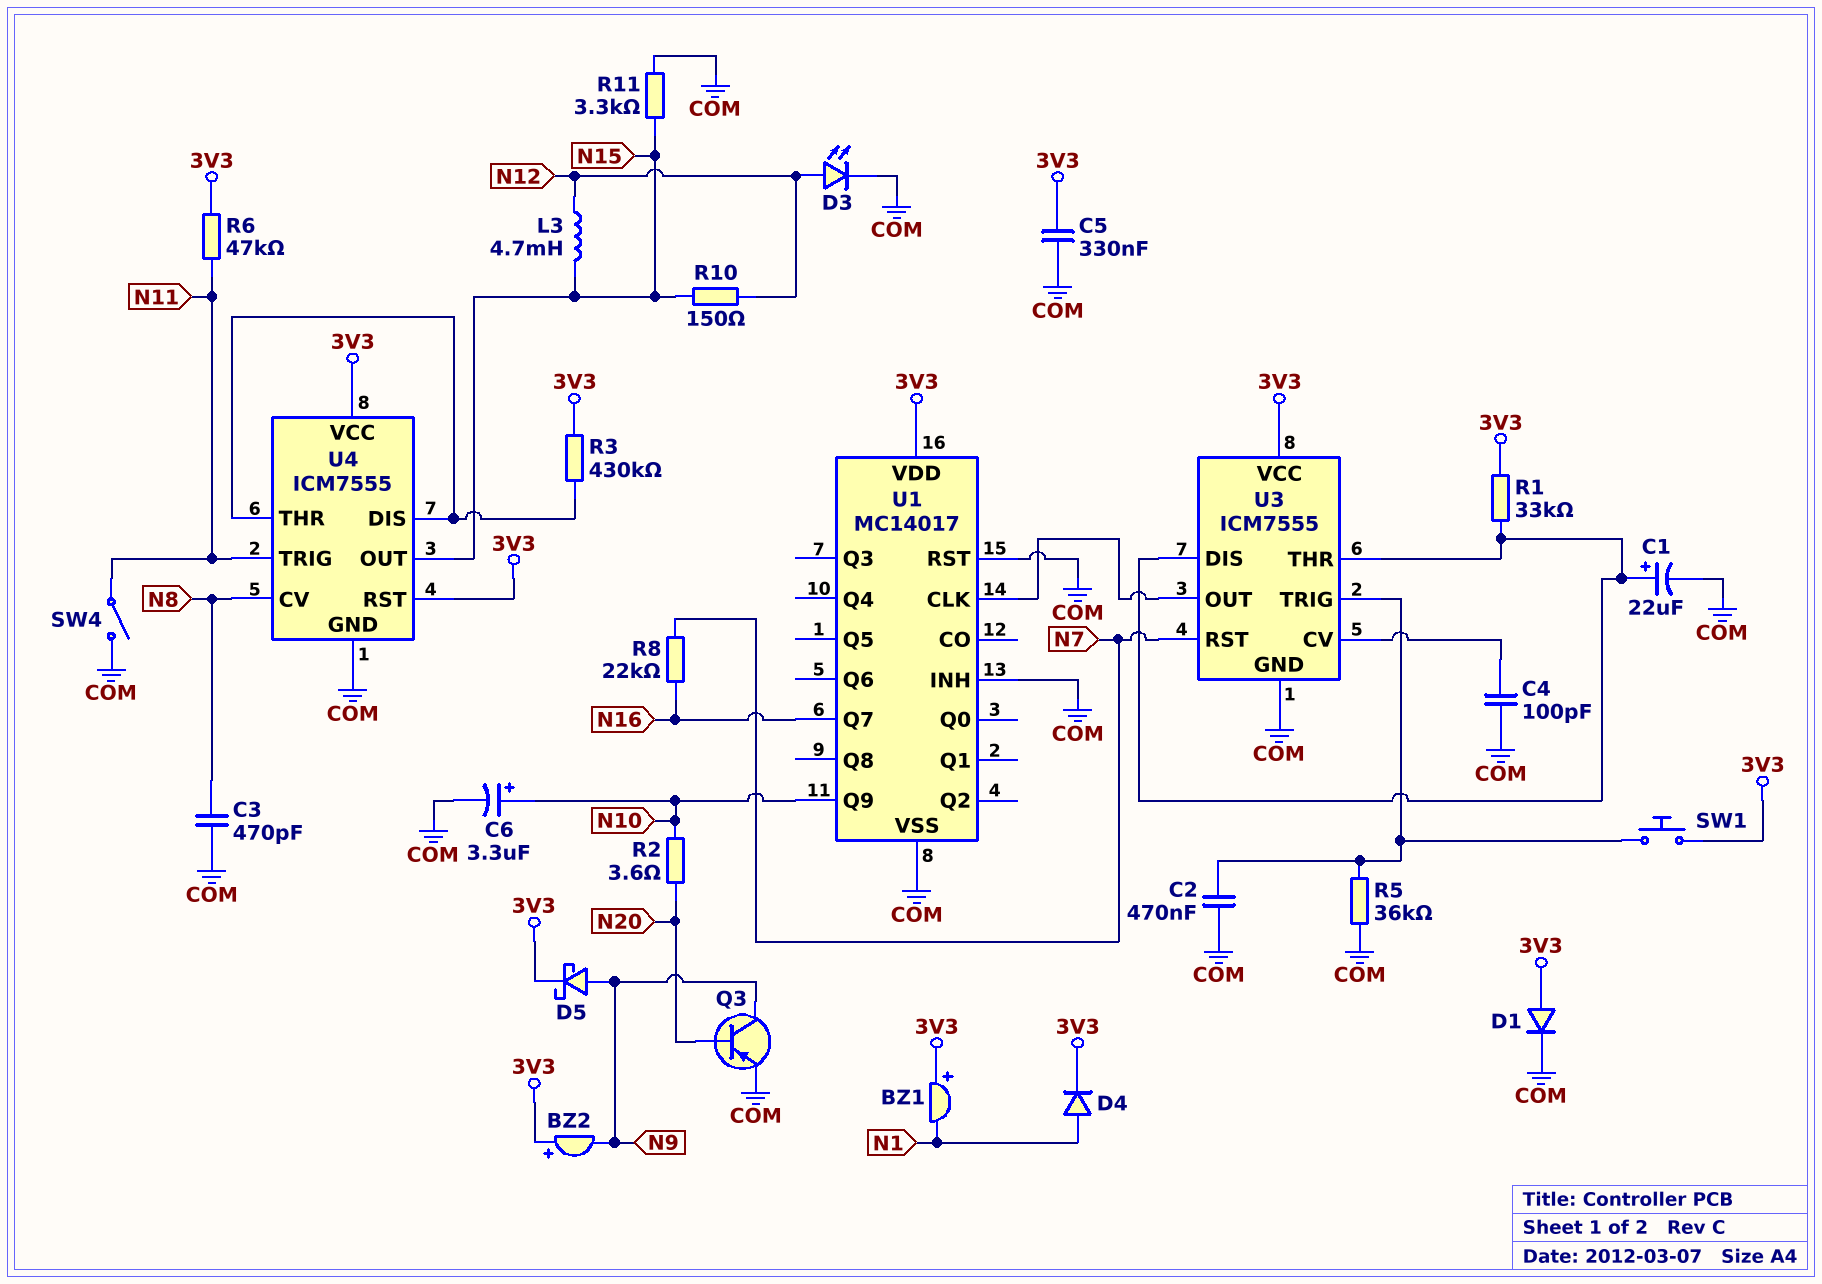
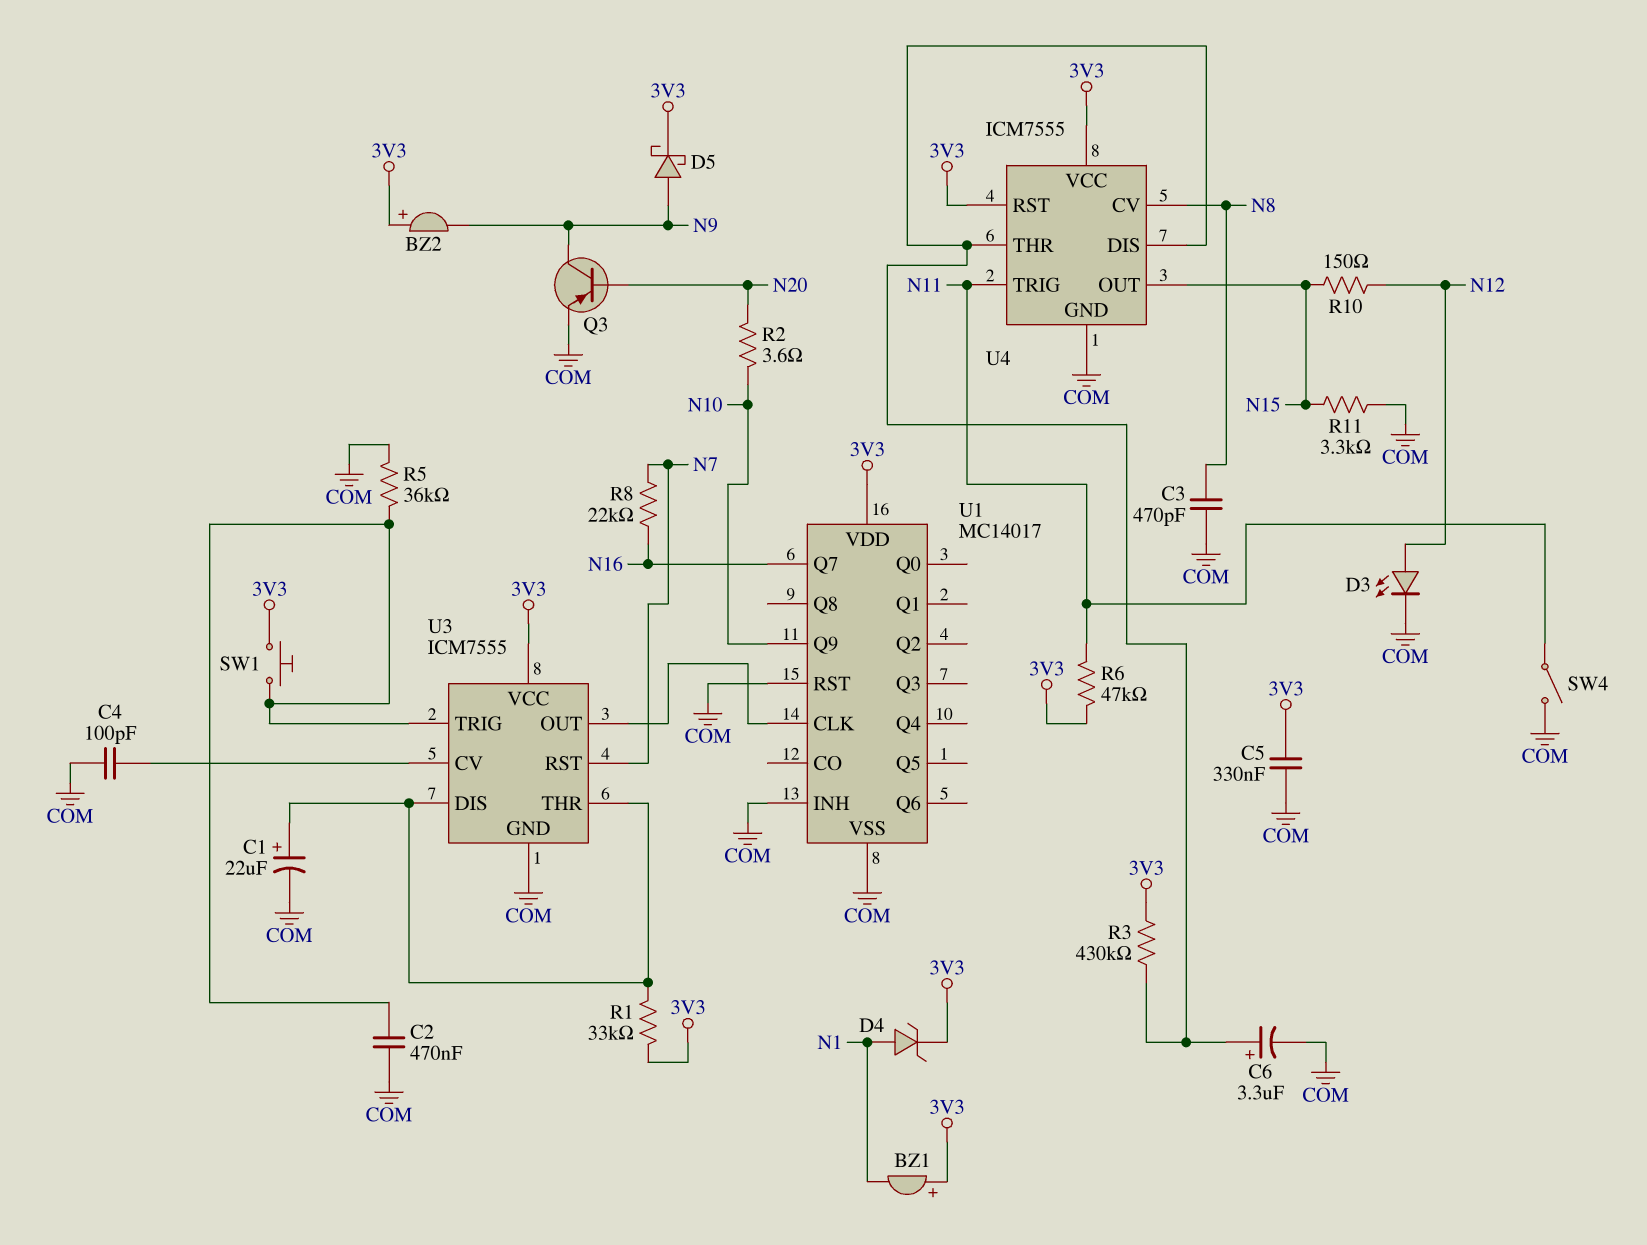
C6: 3.3uF (plus N10, minus COM) -> 3.3uF (plus U4/DIS, minus COM)
D1: diode (A 3V3, K COM) -> none
D4: diode (A N1, K 3V3) -> zener (A N1, K 3V3)
L3: 4.7mH (N12, N15) -> none

